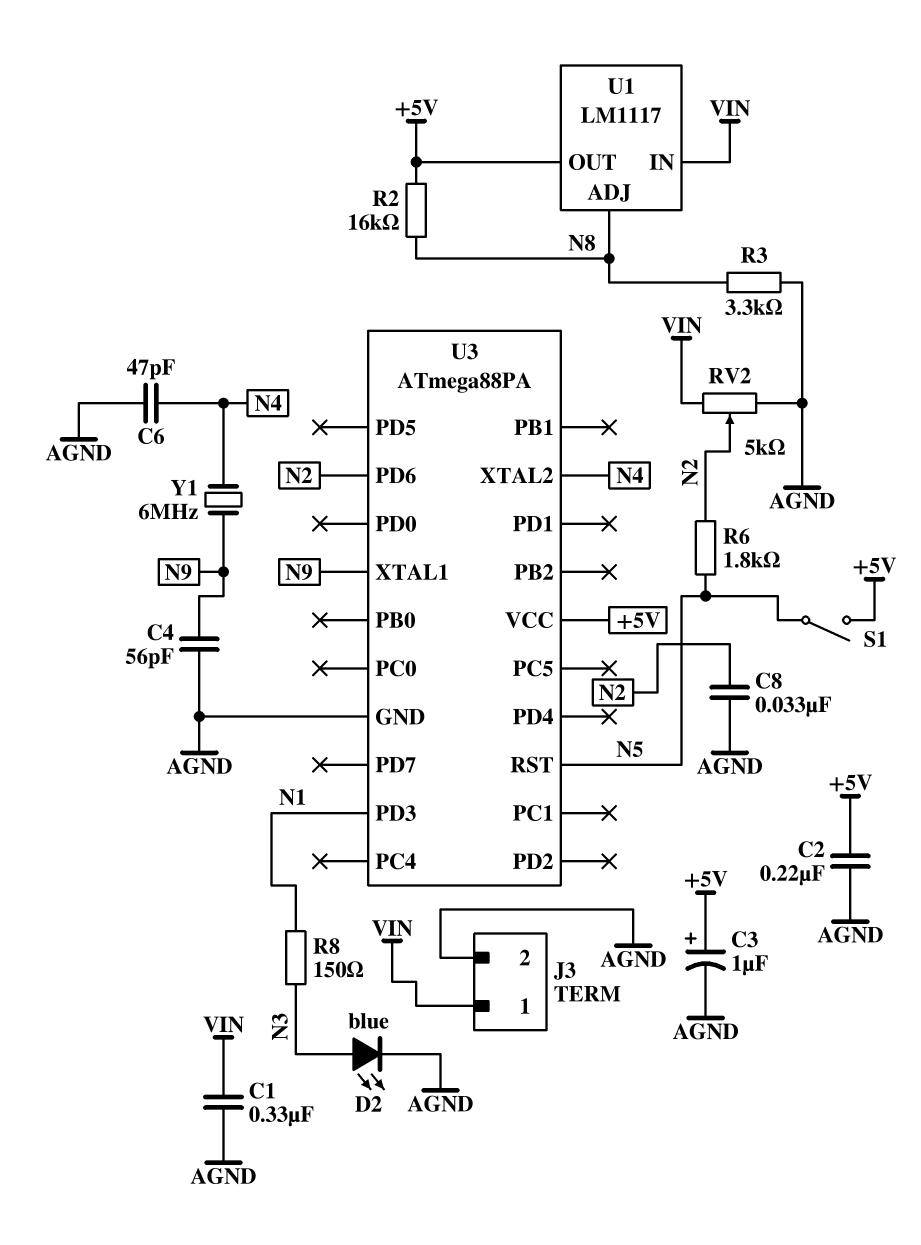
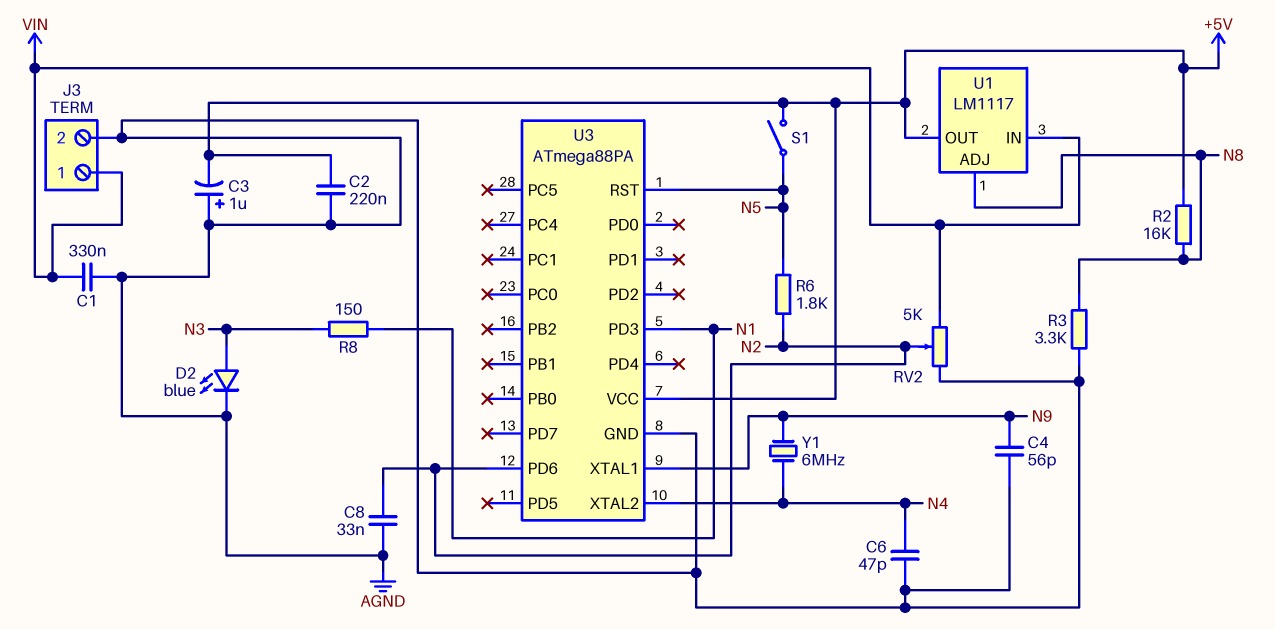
C3: 1uF (plus +5V, minus AGND) -> 1uF (plus AGND, minus +5V)

